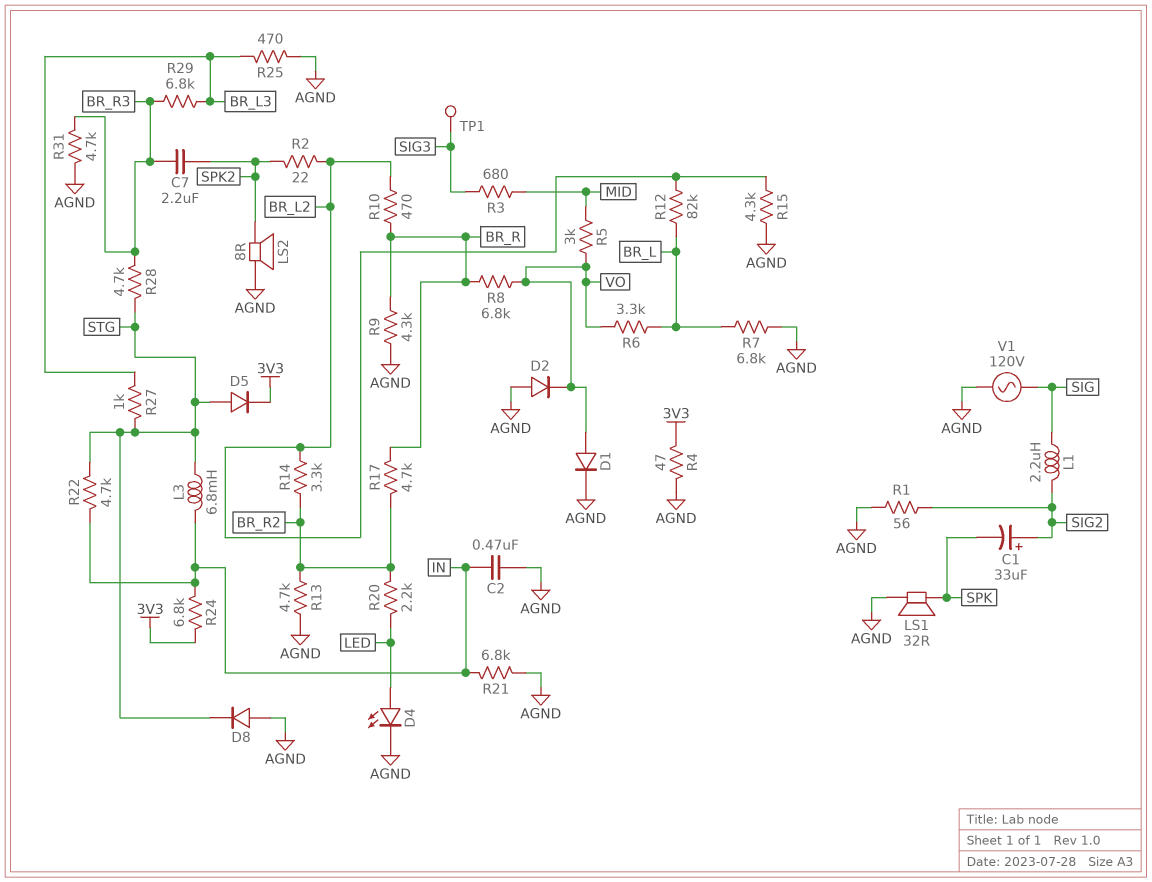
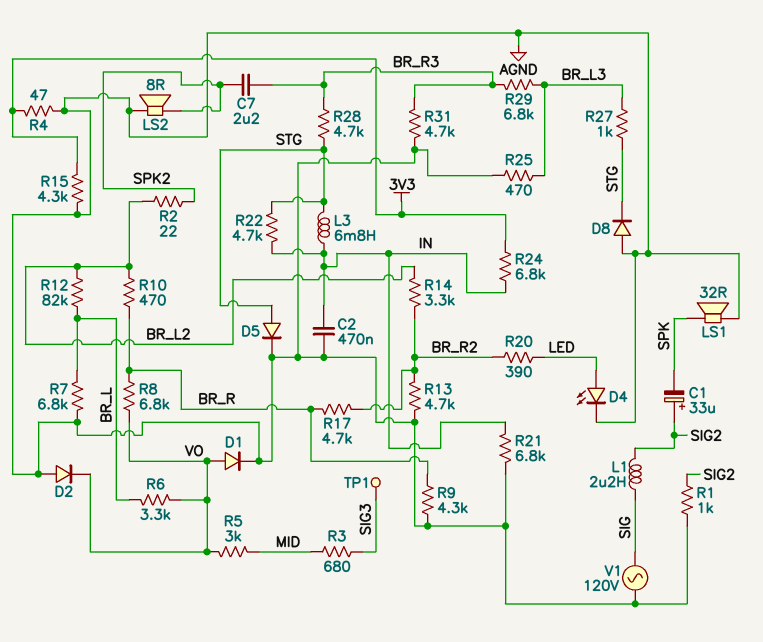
D5: diode (A STG, K 3V3) -> diode (A STG, K AGND)
R1: 56 (AGND, SIG2) -> 1k (AGND, SIG2)
R15: 4.3k (AGND, BR_L2) -> 4.3k (3V3, AGND)
R20: 2.2k (BR_R2, LED) -> 390 (BR_R2, LED)

